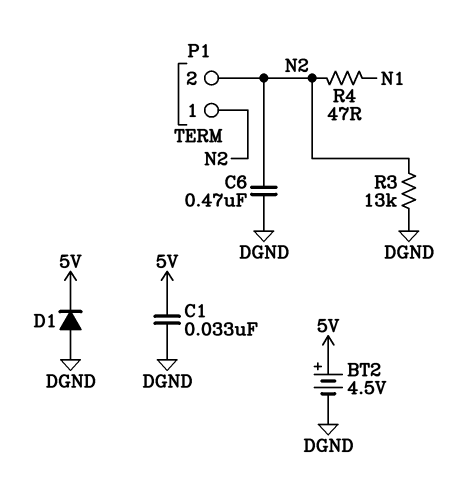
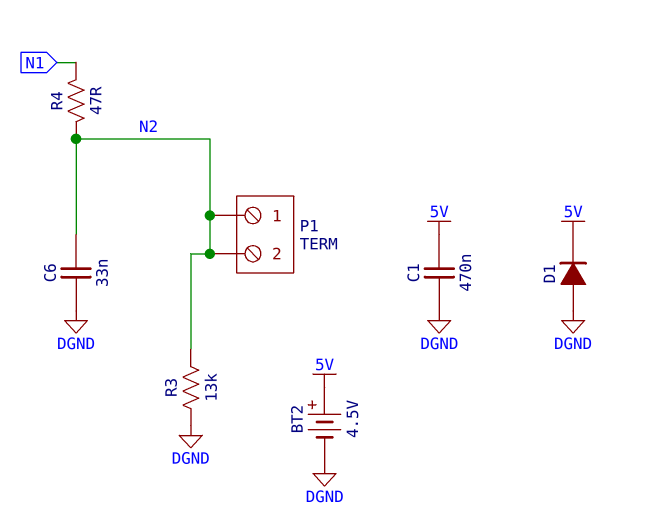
C1: 33nF (5V, DGND) -> 470nF (5V, DGND)
C6: 470nF (DGND, N2) -> 33nF (DGND, N2)

